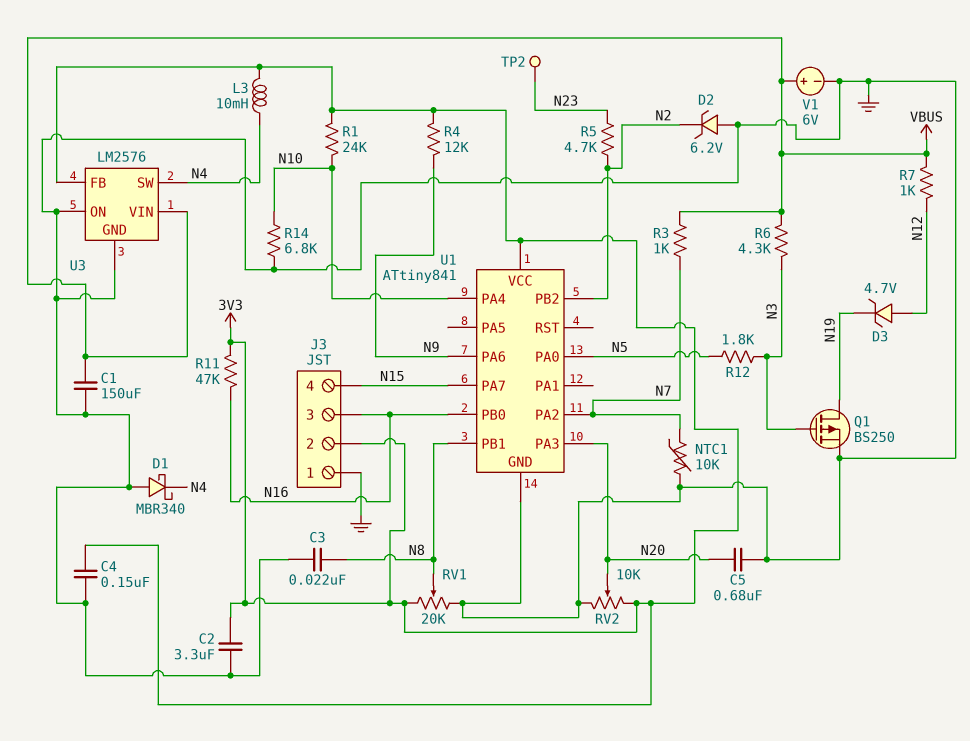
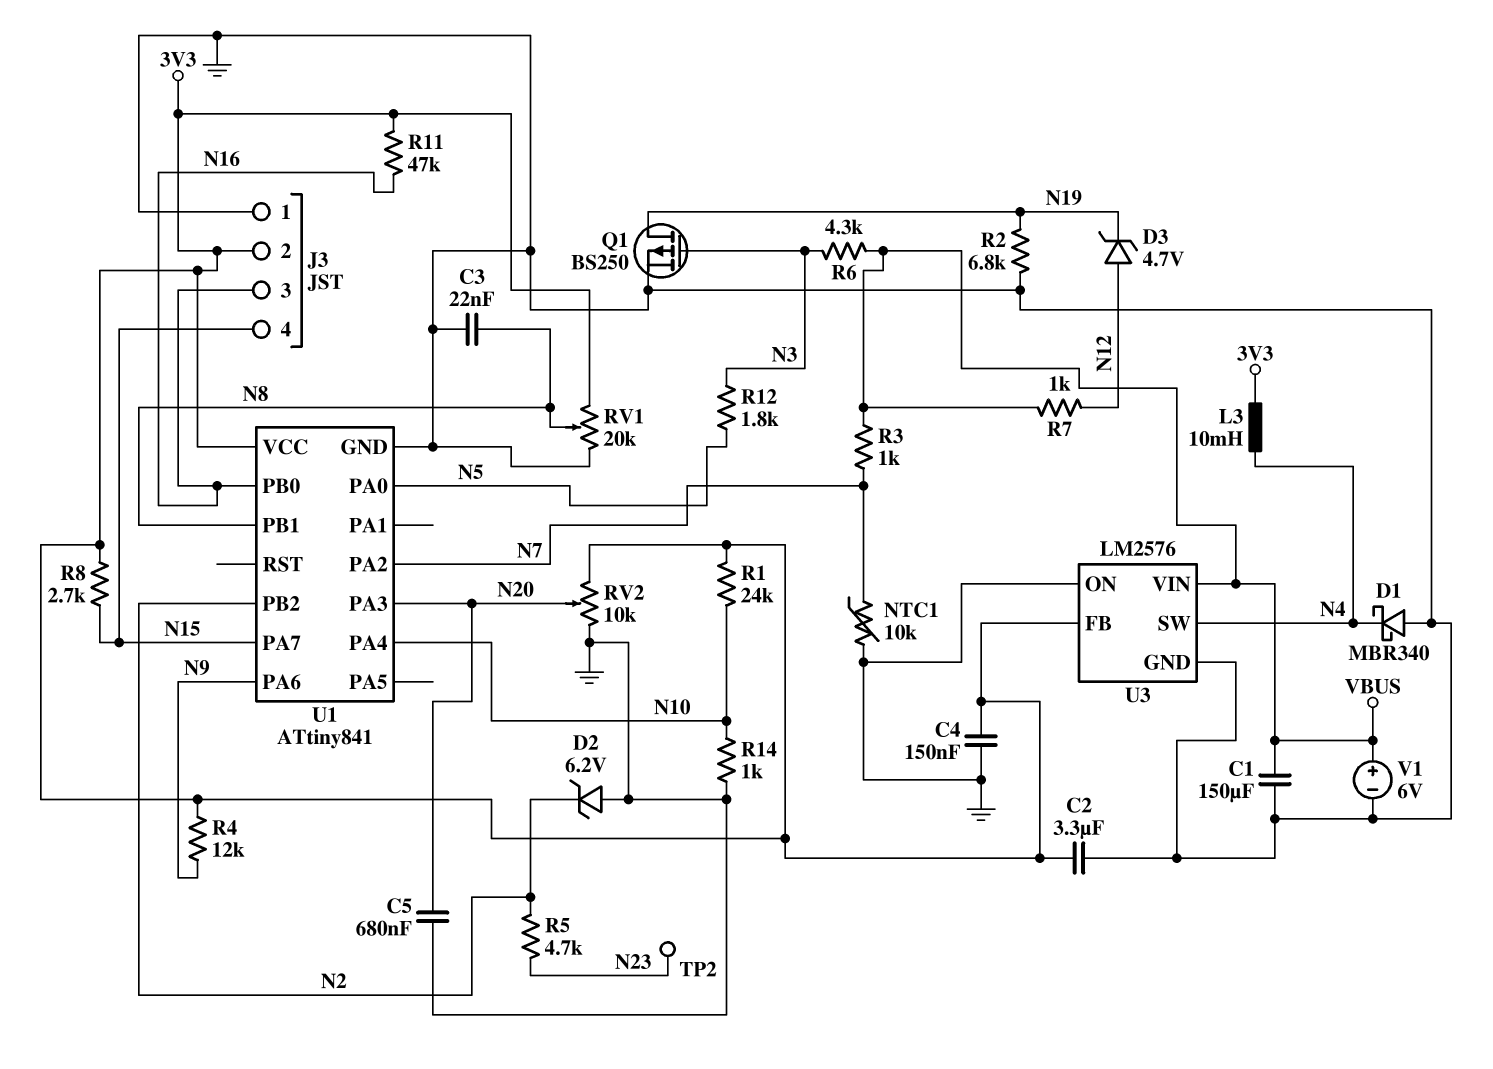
R2: none -> 6.8k (GND, N19)
R8: none -> 2.7k (3V3, N15)
R14: 6.8k (GND, N10) -> 1k (GND, N10)

